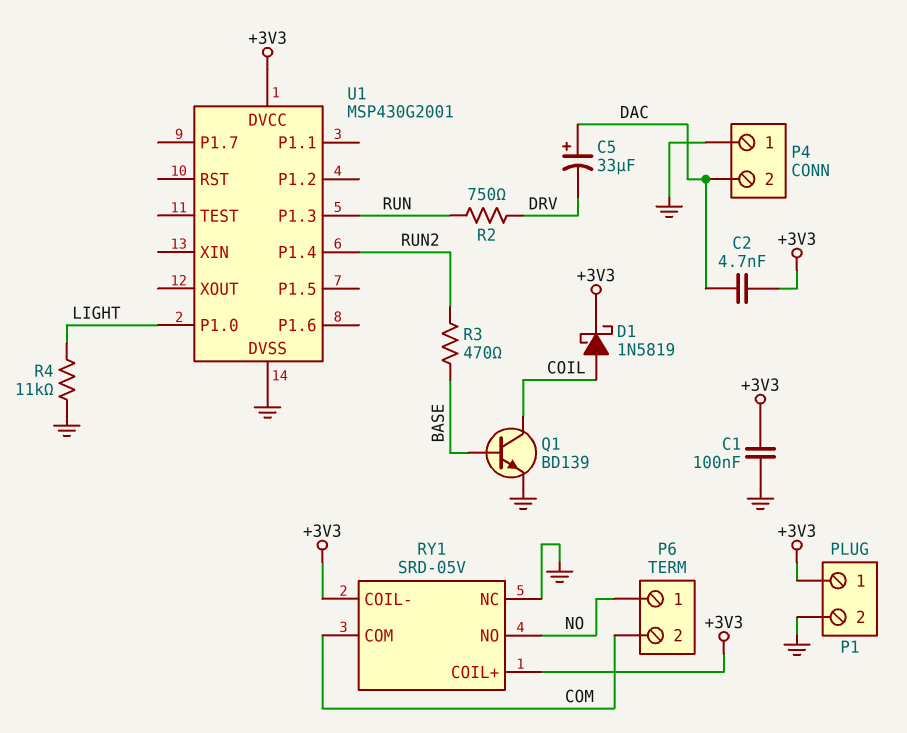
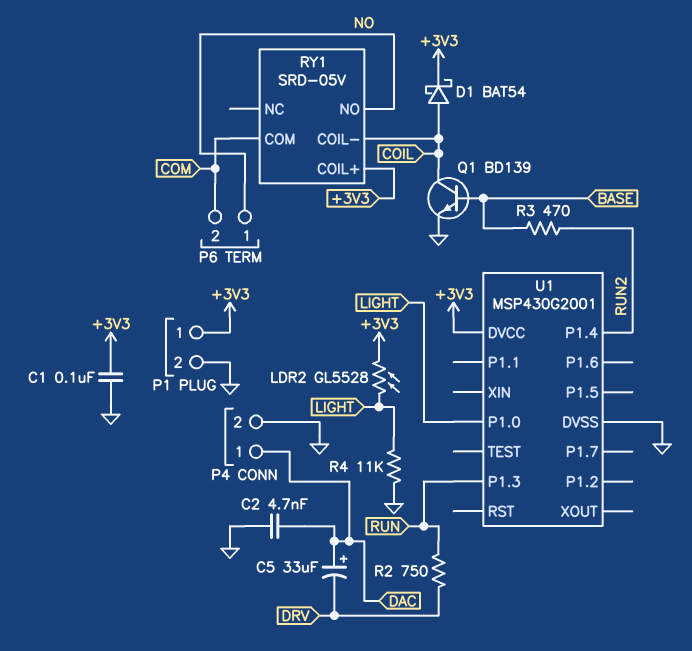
C2: 4.7nF (+3V3, DAC) -> 4.7nF (DAC, GND)
D1: schottky 1N5819 (A COIL, K +3V3) -> schottky BAT54 (A COIL, K +3V3)
LDR2: none -> GL5528 (+3V3, LIGHT)
P4 pin 1: GND -> DAC
P4 pin 2: DAC -> GND
RY1 pin COIL-: +3V3 -> COIL
RY1 pin NC: GND -> none

